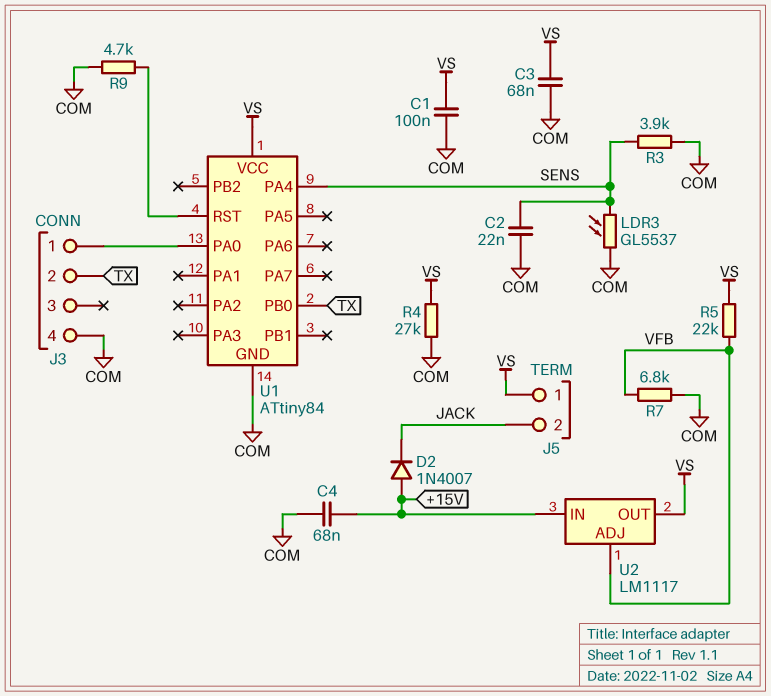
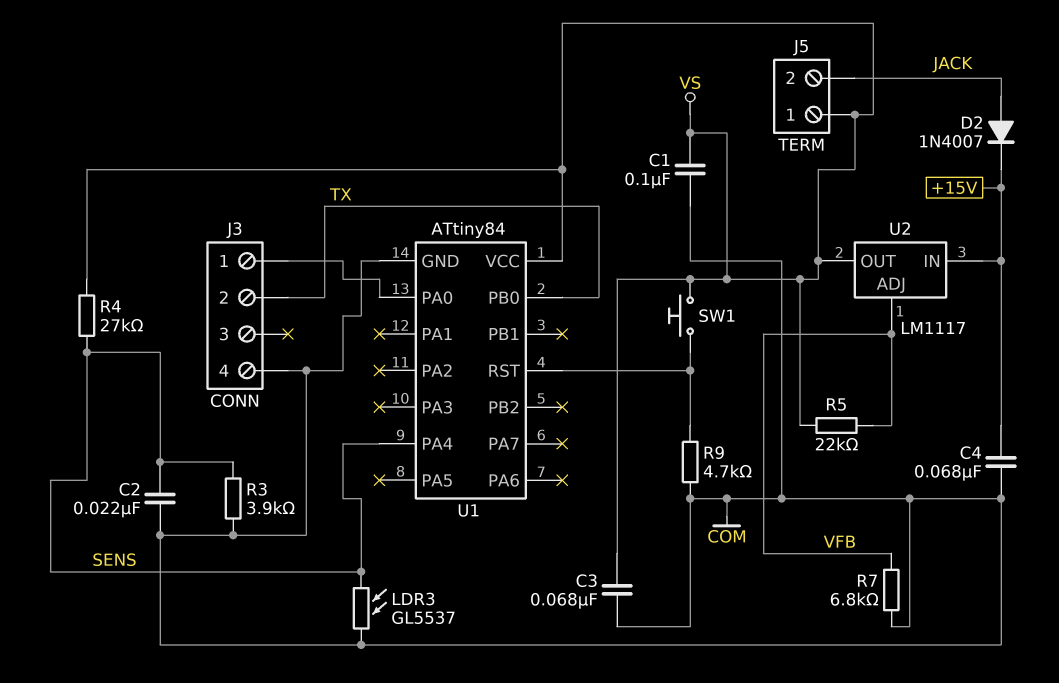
D2: diode 1N4007 (A +15V, K JACK) -> diode 1N4007 (A JACK, K +15V)
R4: 27k (COM, VS) -> 27k (SENS, VS)
SW1: none -> button (U1/RST, VS)

